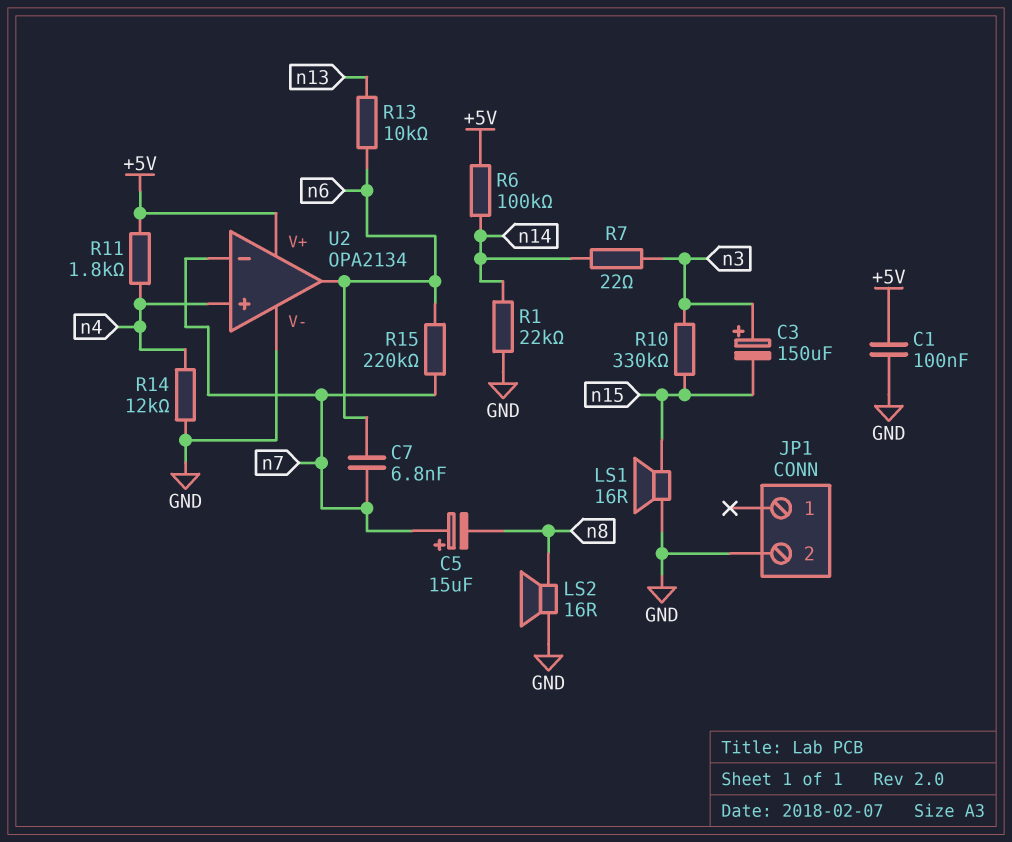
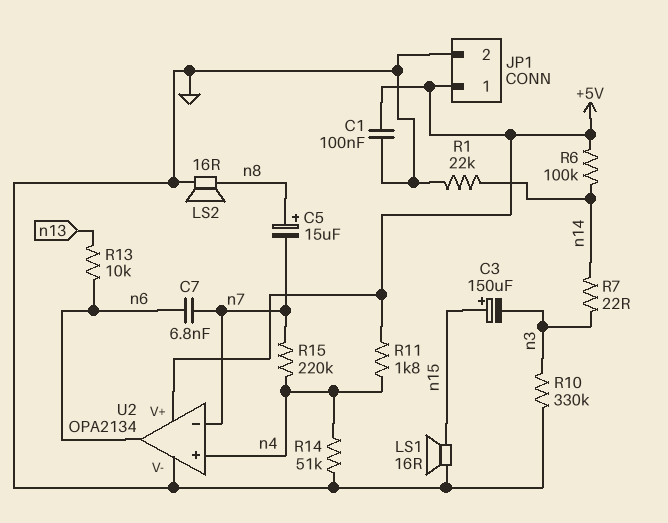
C3: 150uF (plus n3, minus n15) -> 150uF (plus n15, minus n3)
C5: 15uF (plus n7, minus n8) -> 15uF (plus n8, minus n7)
JP1 pin 1: none -> +5V
R10: 330k (n3, n15) -> 330k (GND, n3)
R14: 12k (GND, n4) -> 51k (GND, n4)
R15: 220k (n6, n7) -> 220k (n4, n7)

